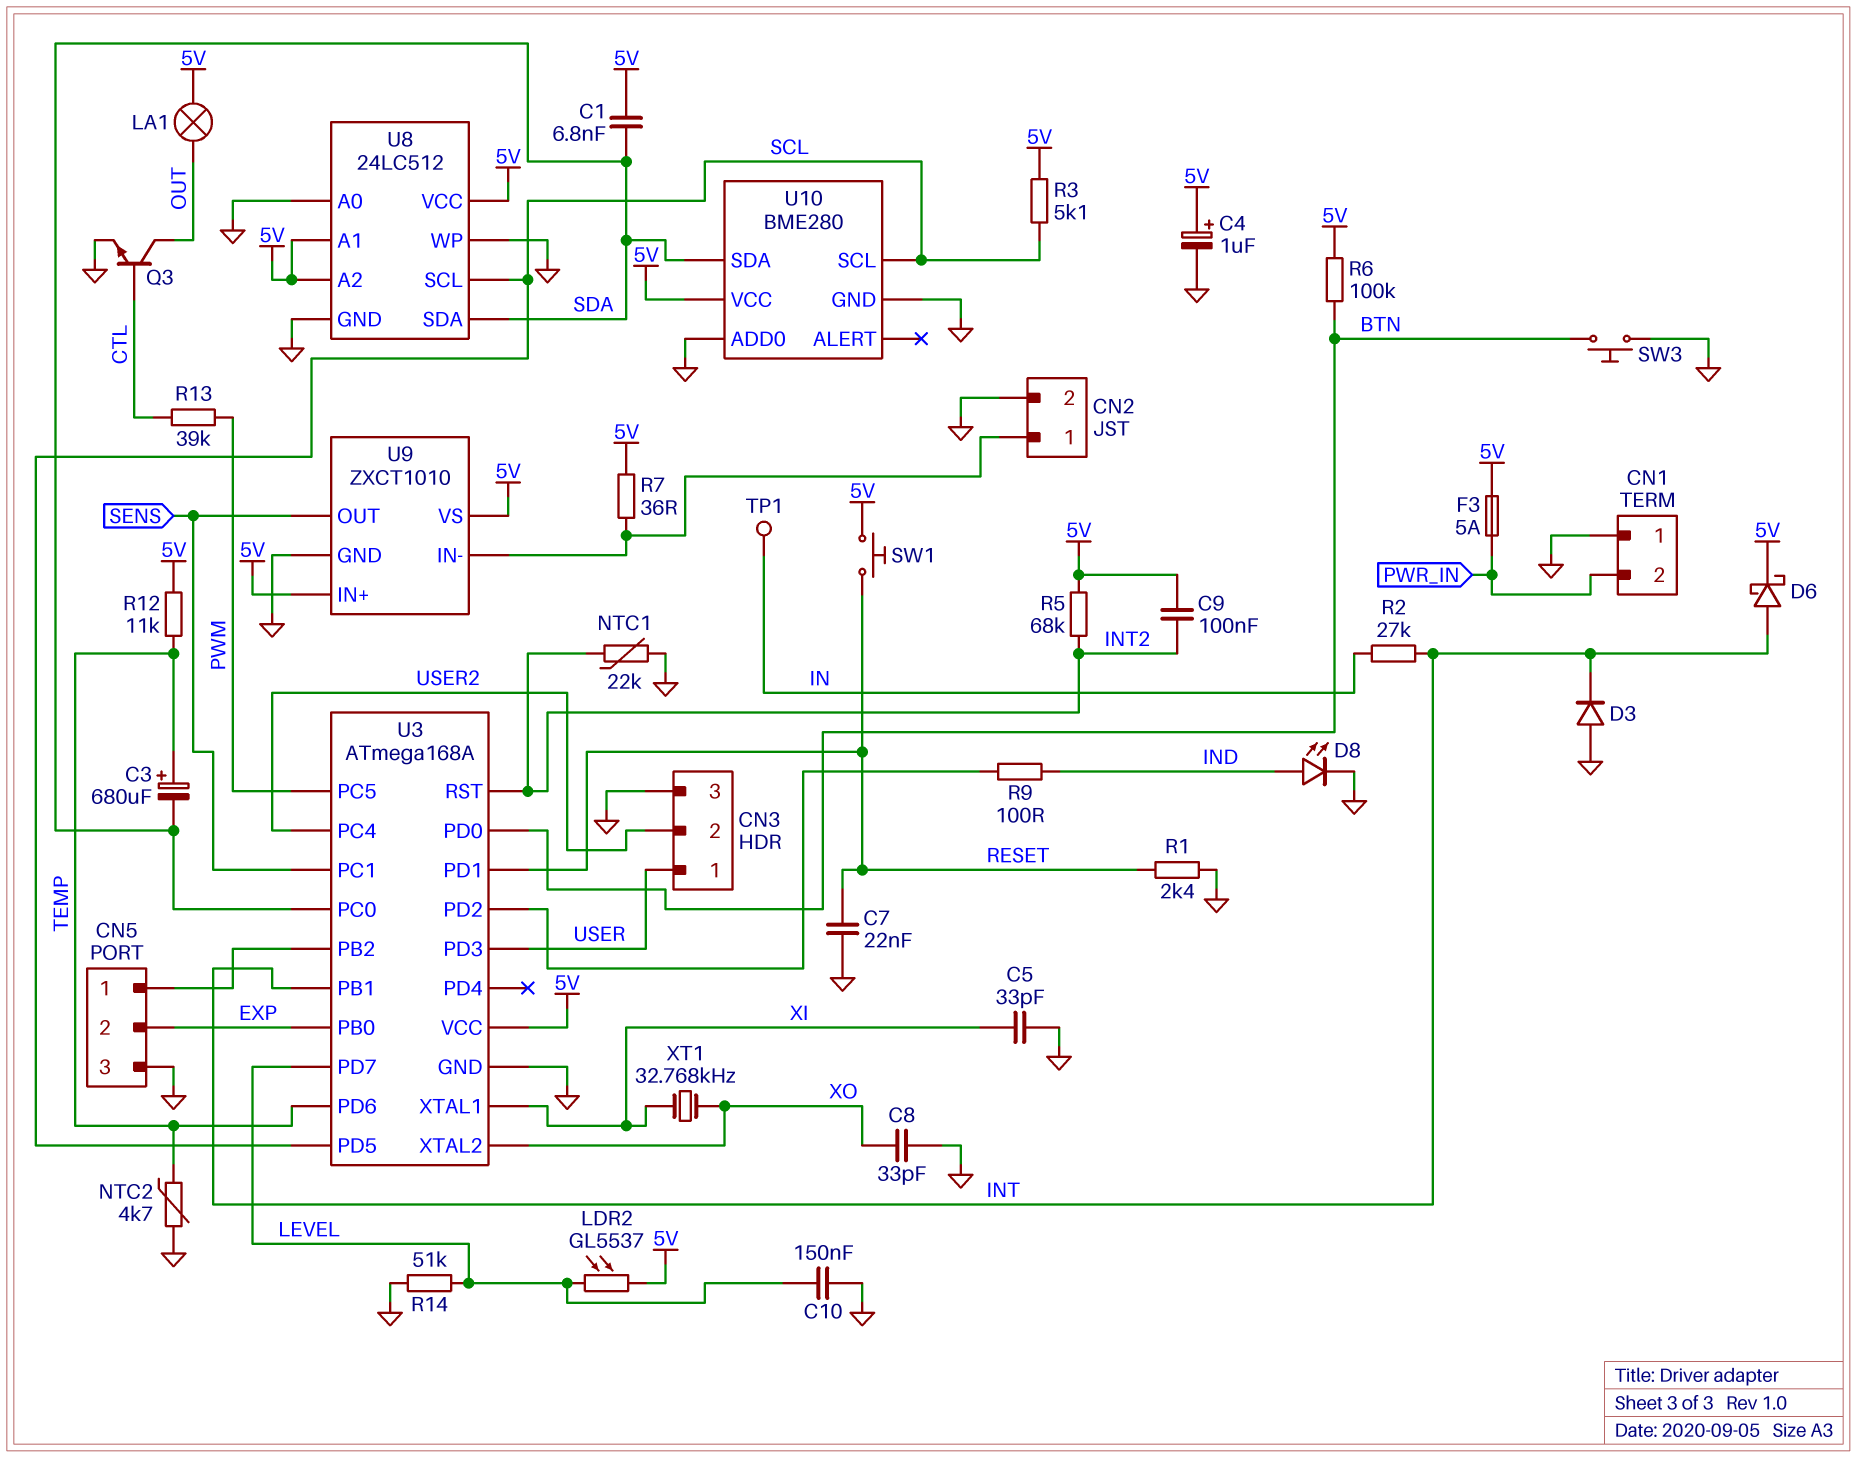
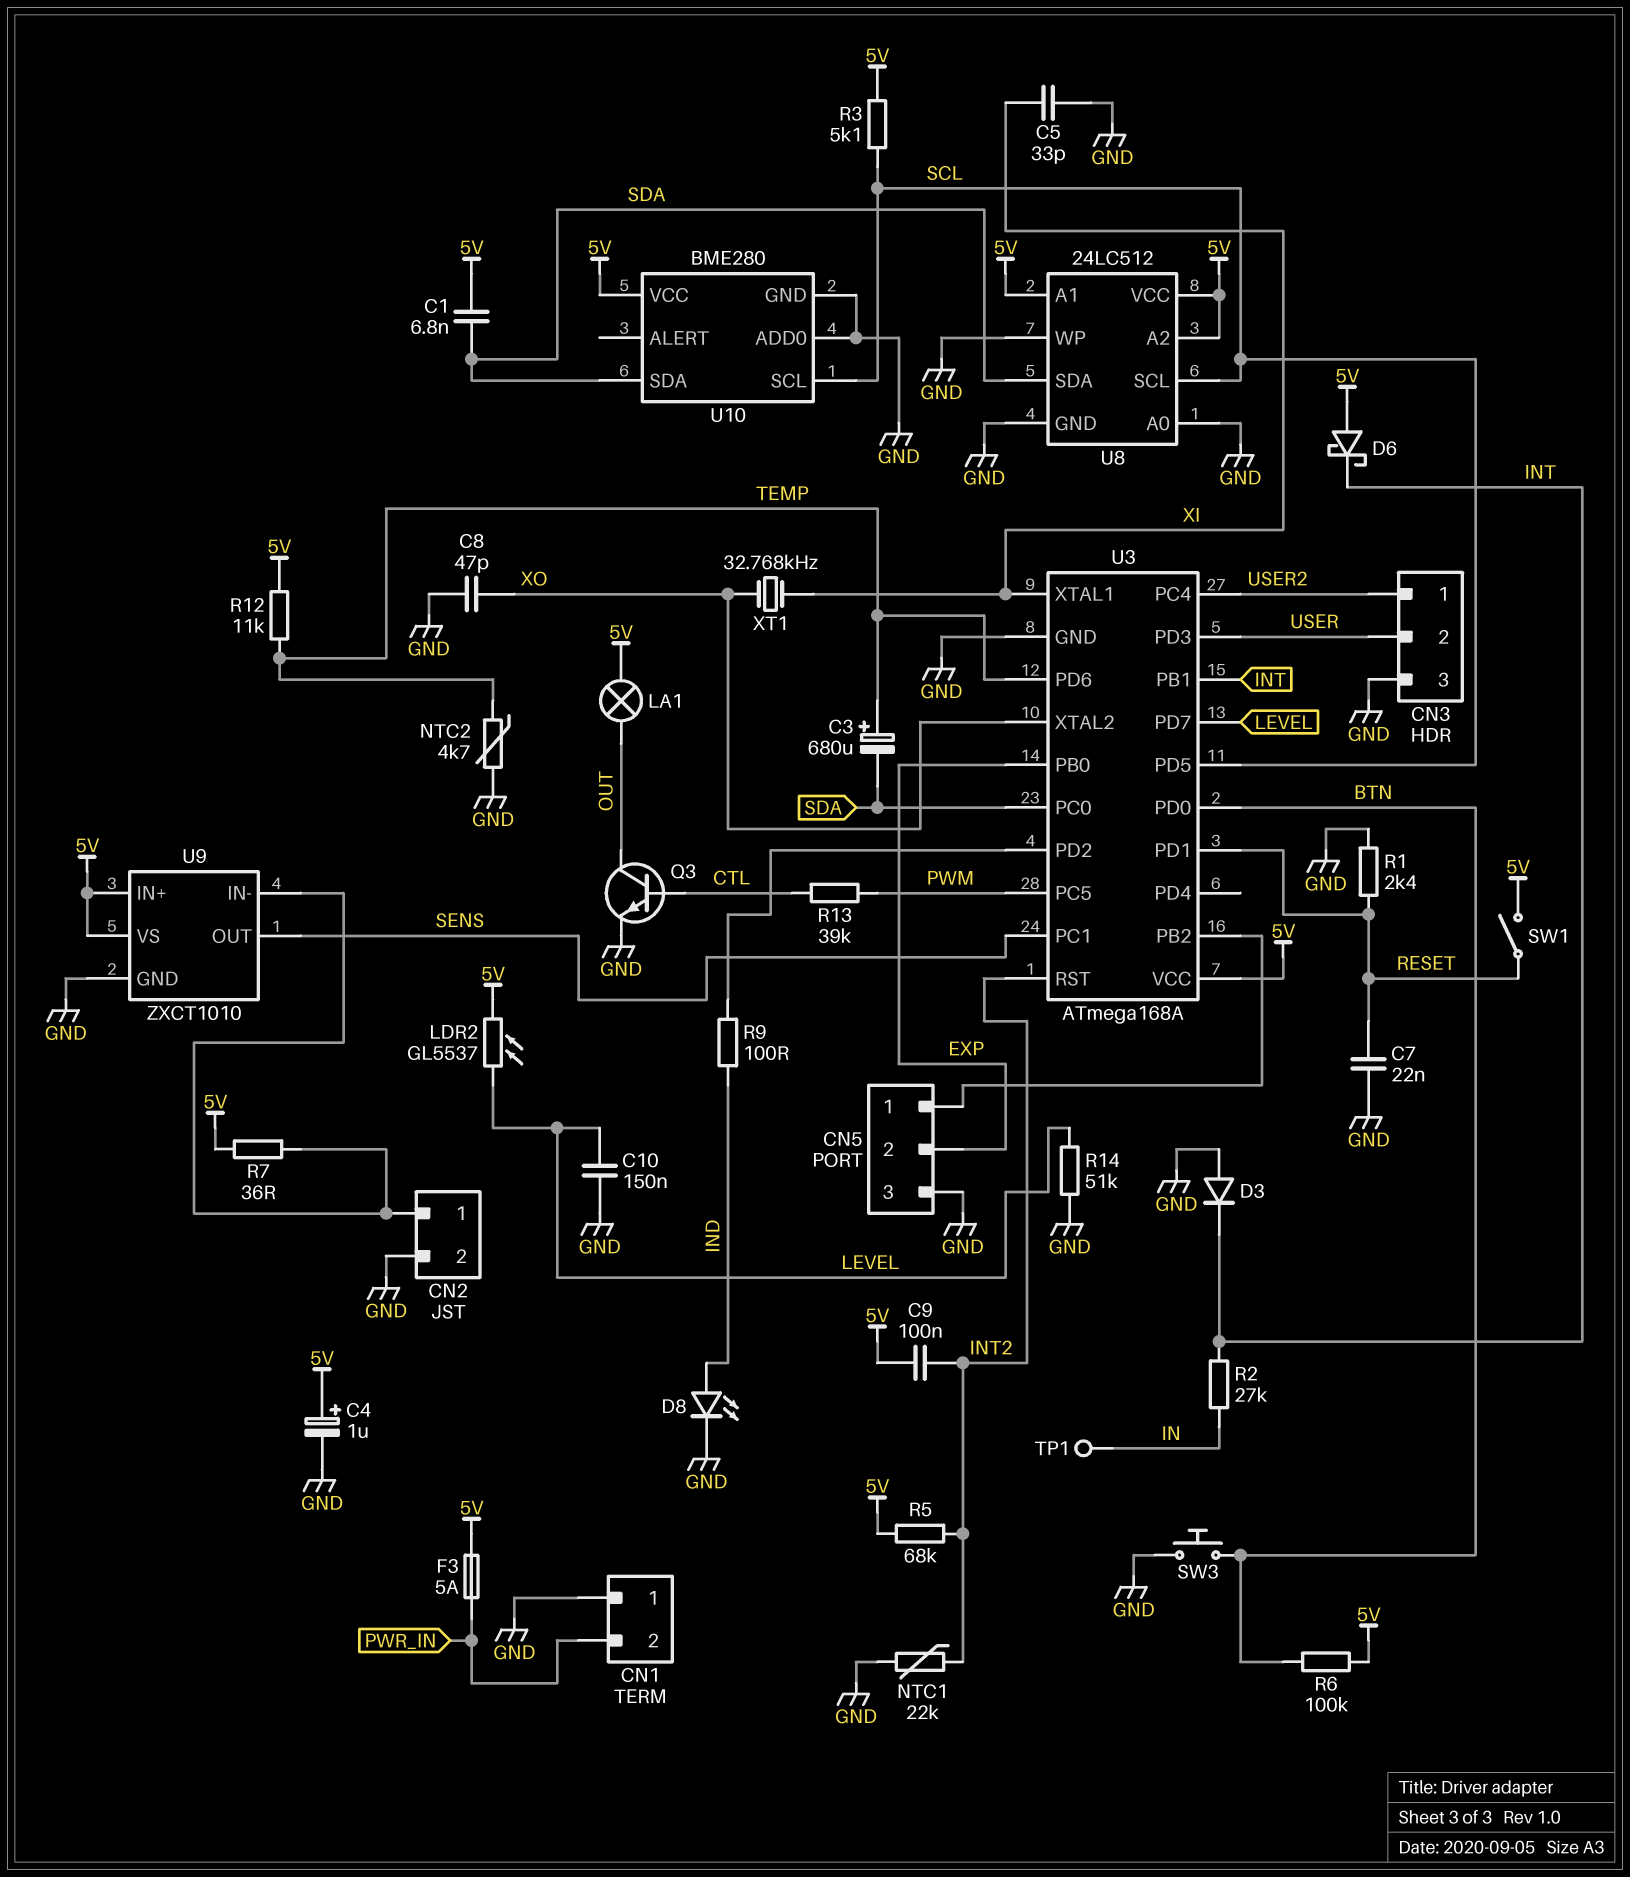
C8: 33pF (GND, XO) -> 47pF (GND, XO)
CN3 pin 1: USER -> USER2
CN3 pin 2: USER2 -> USER
D6: schottky (A INT, K 5V) -> schottky (A 5V, K INT)
SW1: button (5V, RESET) -> switch (5V, RESET)

